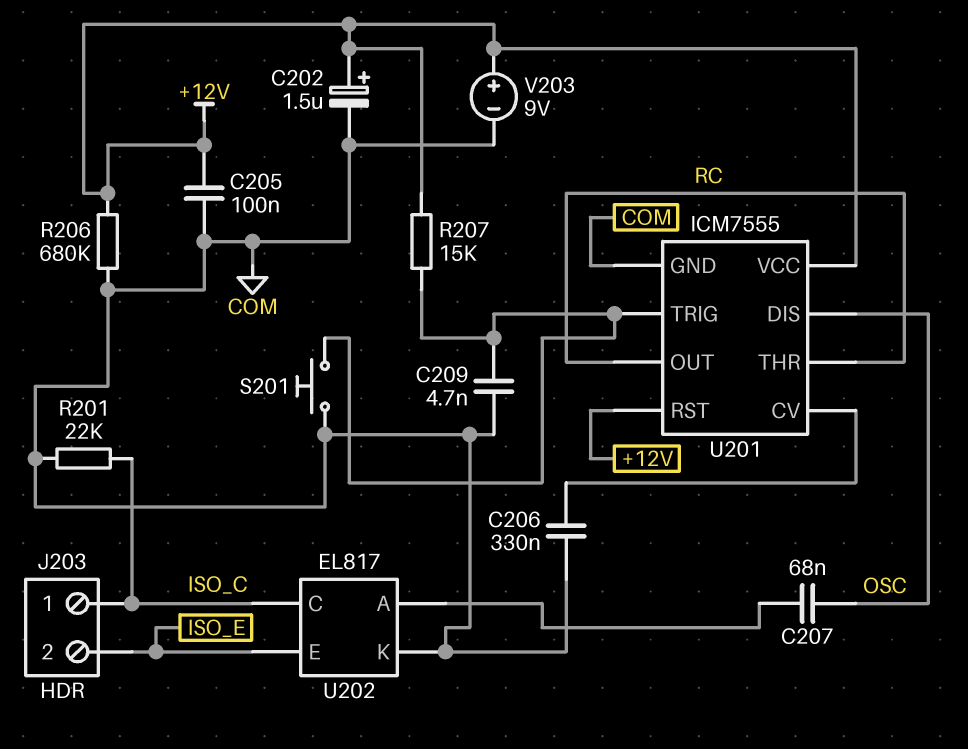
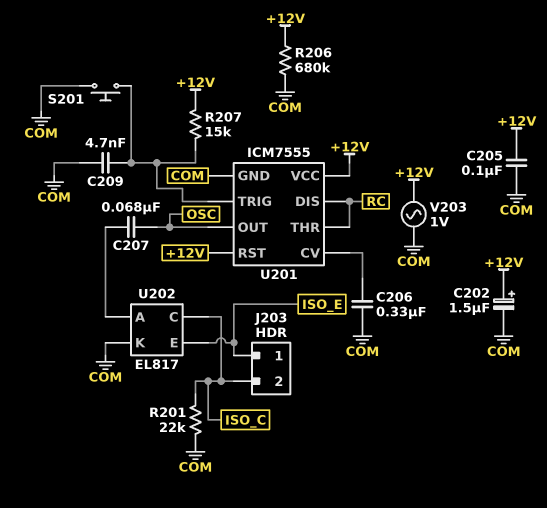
J203 pin 1: ISO_C -> ISO_E
J203 pin 2: ISO_E -> ISO_C
U201 pin DIS: OSC -> RC
U201 pin OUT: RC -> OSC
V203: 9V (plus +12V, minus COM) -> AC 1V (+12V, COM)

